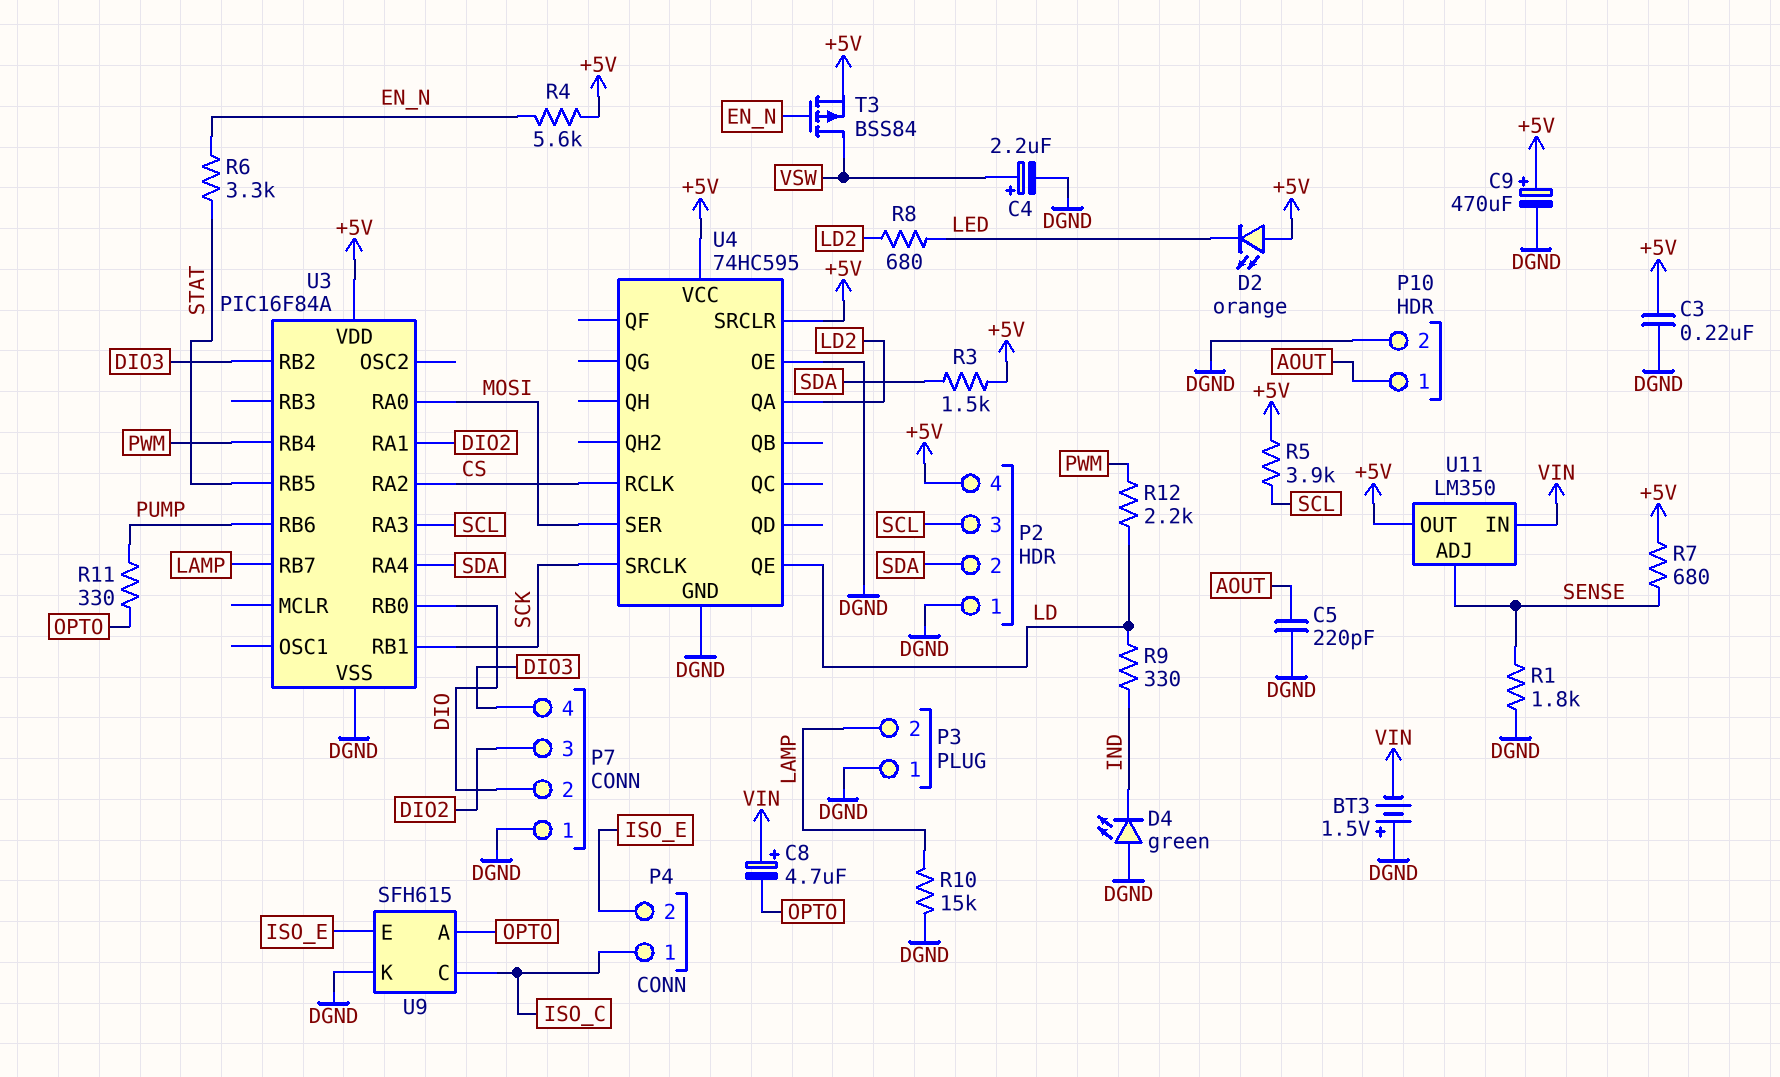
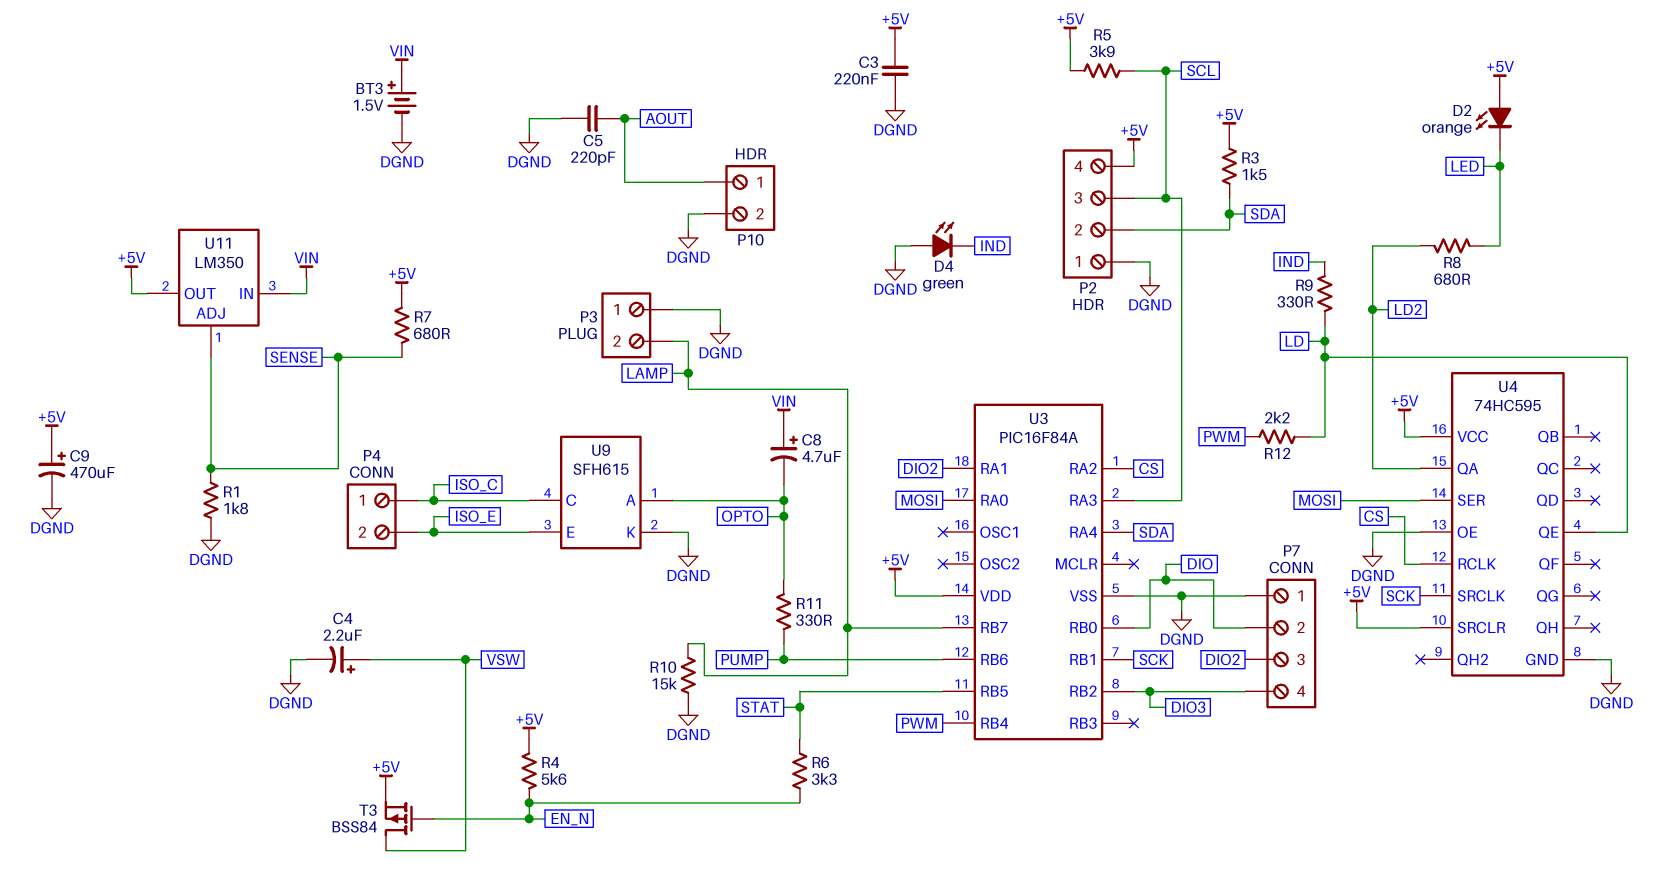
BT3: 1.5V (plus DGND, minus VIN) -> 1.5V (plus VIN, minus DGND)

